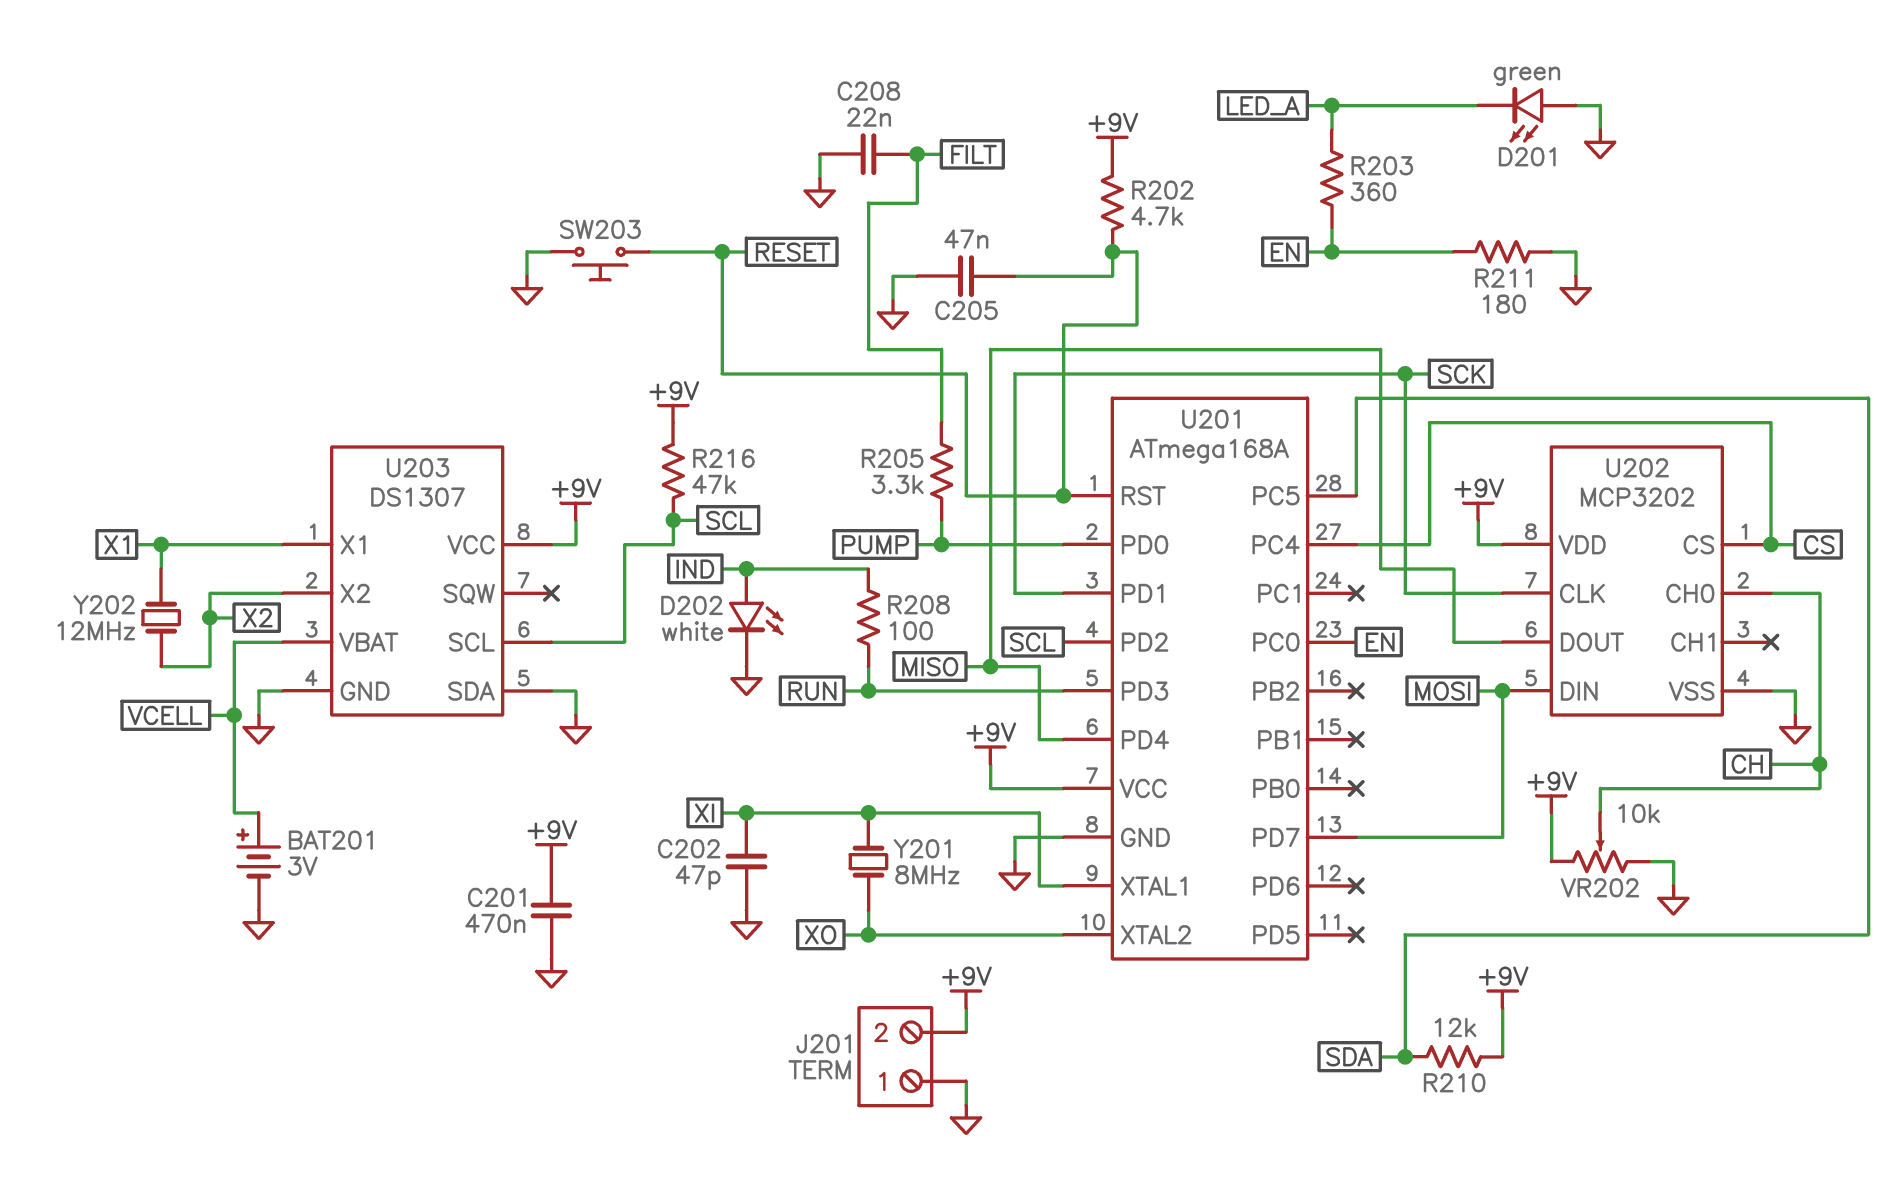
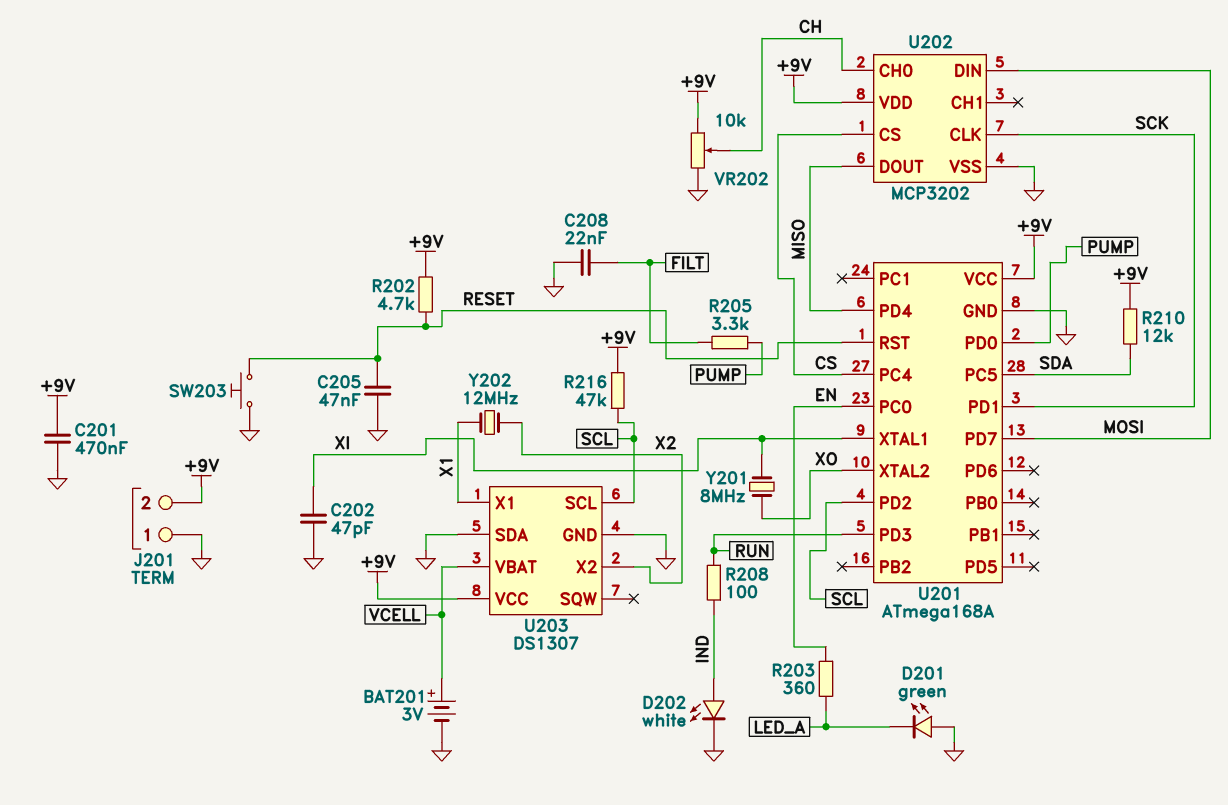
R211: 180 (EN, GND) -> none

